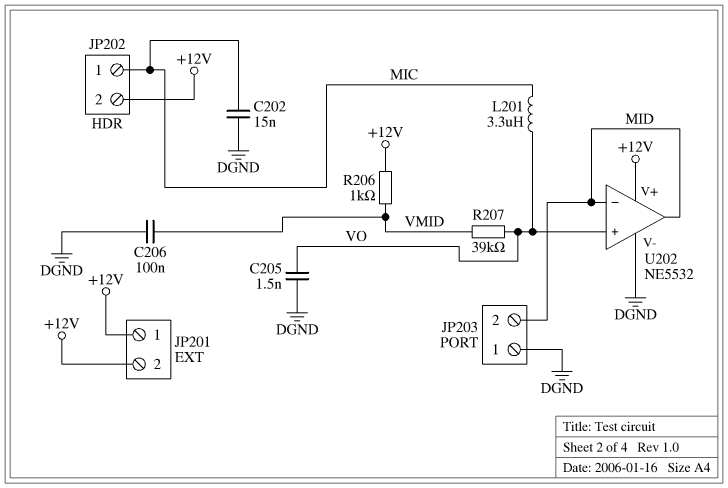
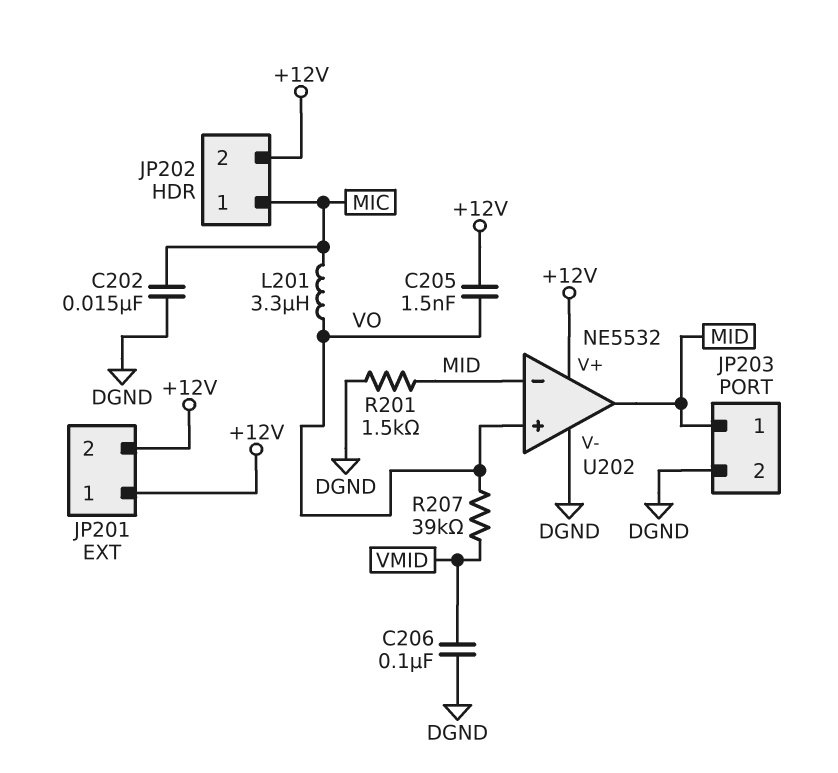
C205: 1.5nF (DGND, VO) -> 1.5nF (+12V, VO)
JP203 pin 1: DGND -> MID
JP203 pin 2: MID -> DGND
R201: none -> 1.5k (DGND, MID)
R206: 1k (+12V, VMID) -> none

